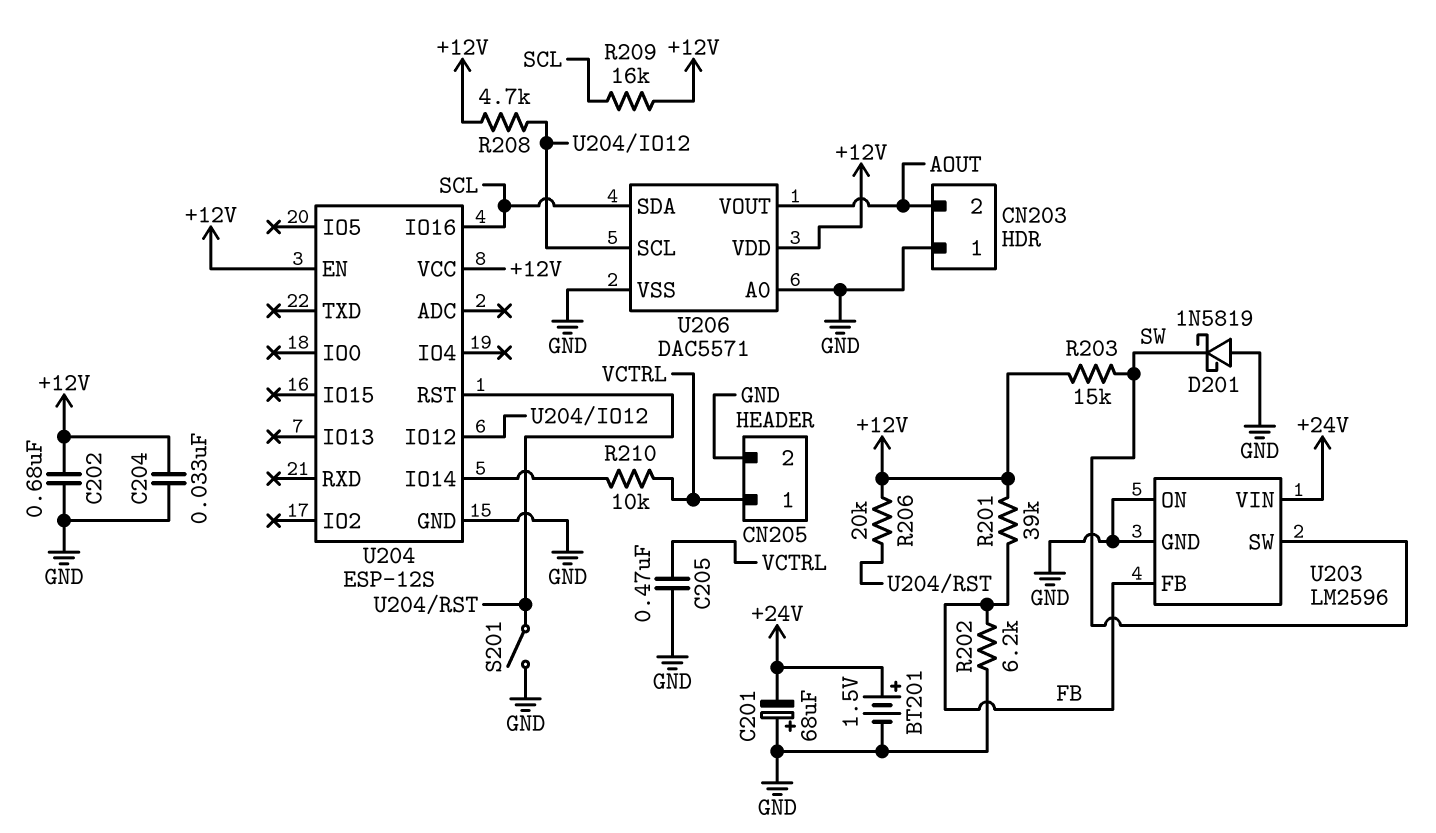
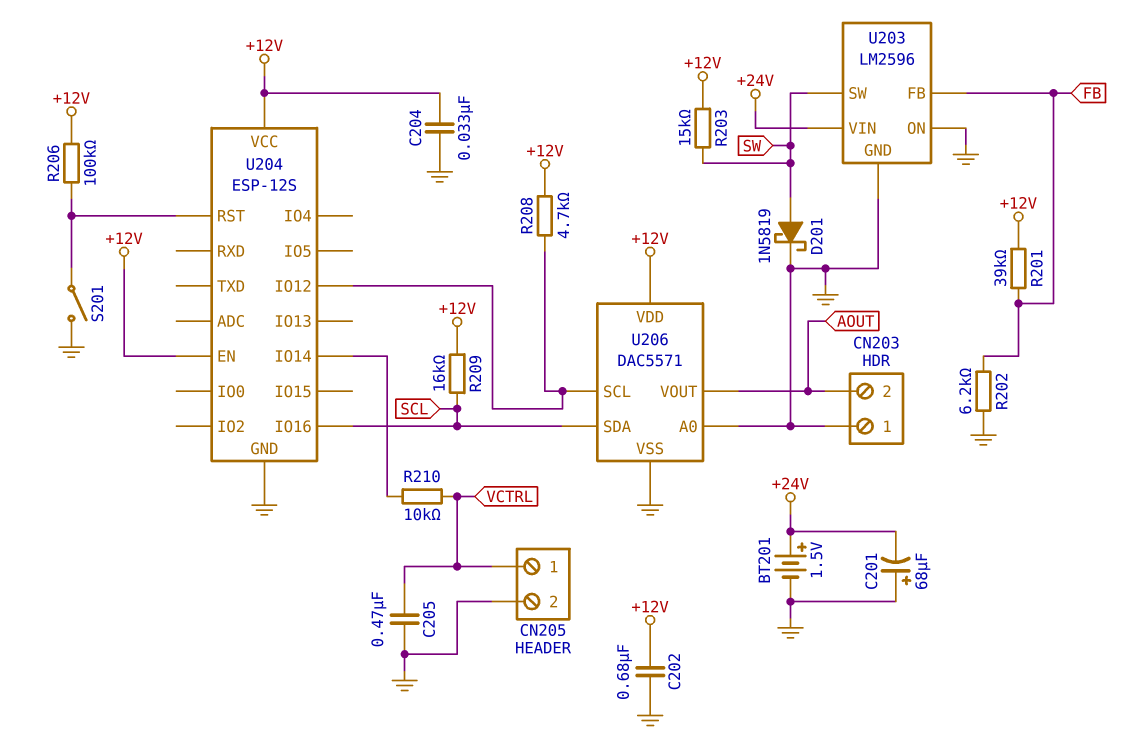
D201: schottky 1N5819 (A GND, K SW) -> schottky 1N5819 (A SW, K GND)
R206: 20k (+12V, U204/RST) -> 100k (+12V, U204/RST)

